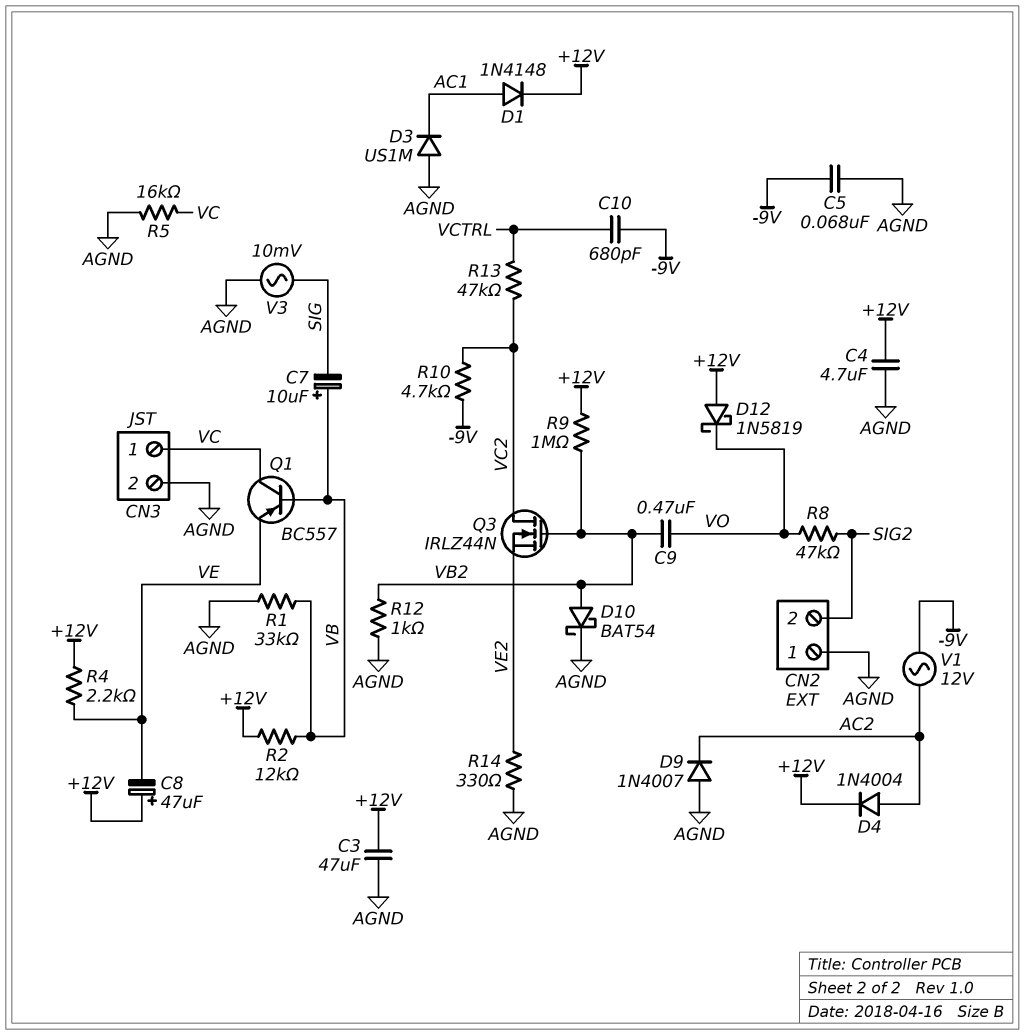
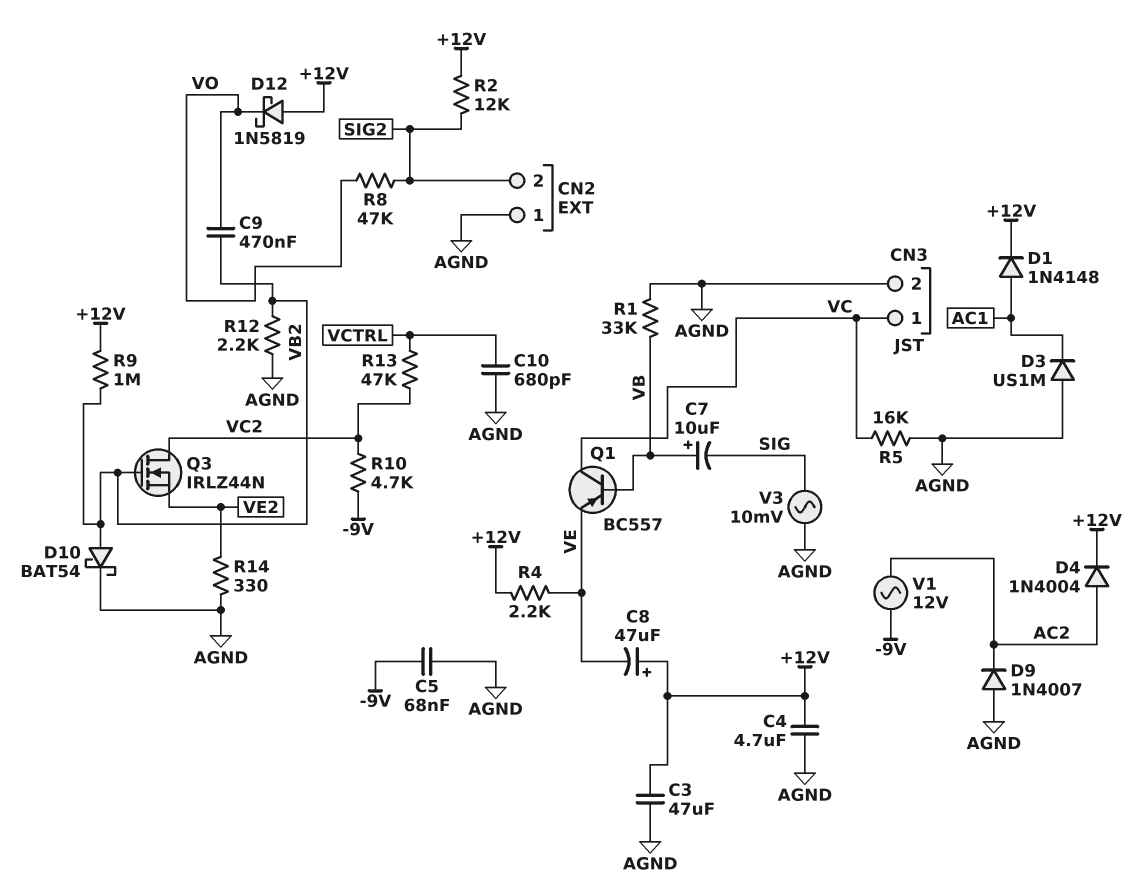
C10: 680pF (-9V, VCTRL) -> 680pF (AGND, VCTRL)
R2: 12k (+12V, VB) -> 12k (+12V, SIG2)
R12: 1k (AGND, VB2) -> 2.2k (AGND, VB2)

